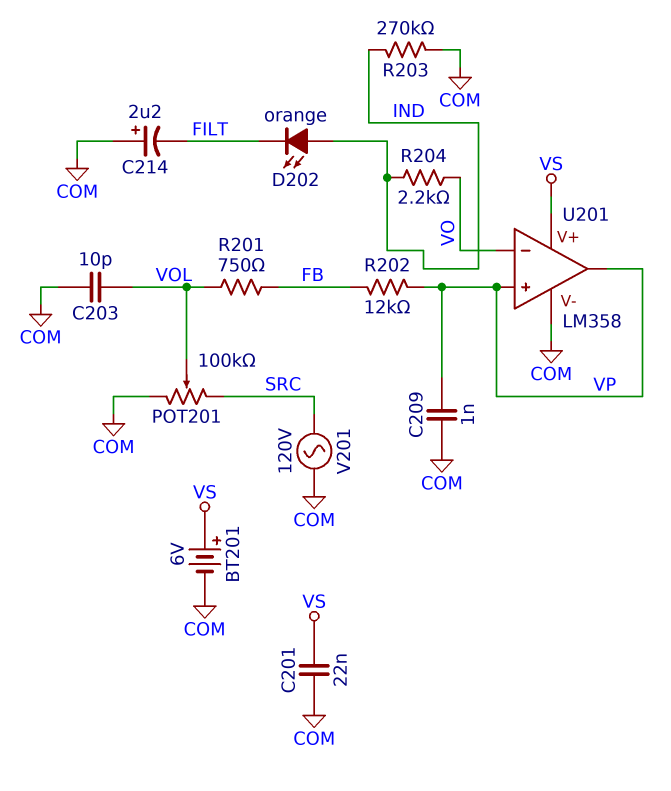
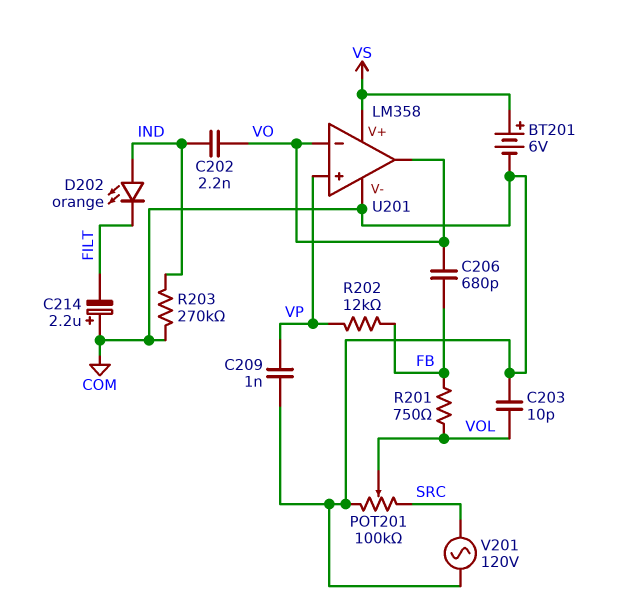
C201: 22nF (COM, VS) -> none
C202: none -> 2.2nF (IND, VO)
C206: none -> 680pF (FB, VO)
R204: 2.2k (IND, VO) -> none
U201 pin out: VP -> VO

